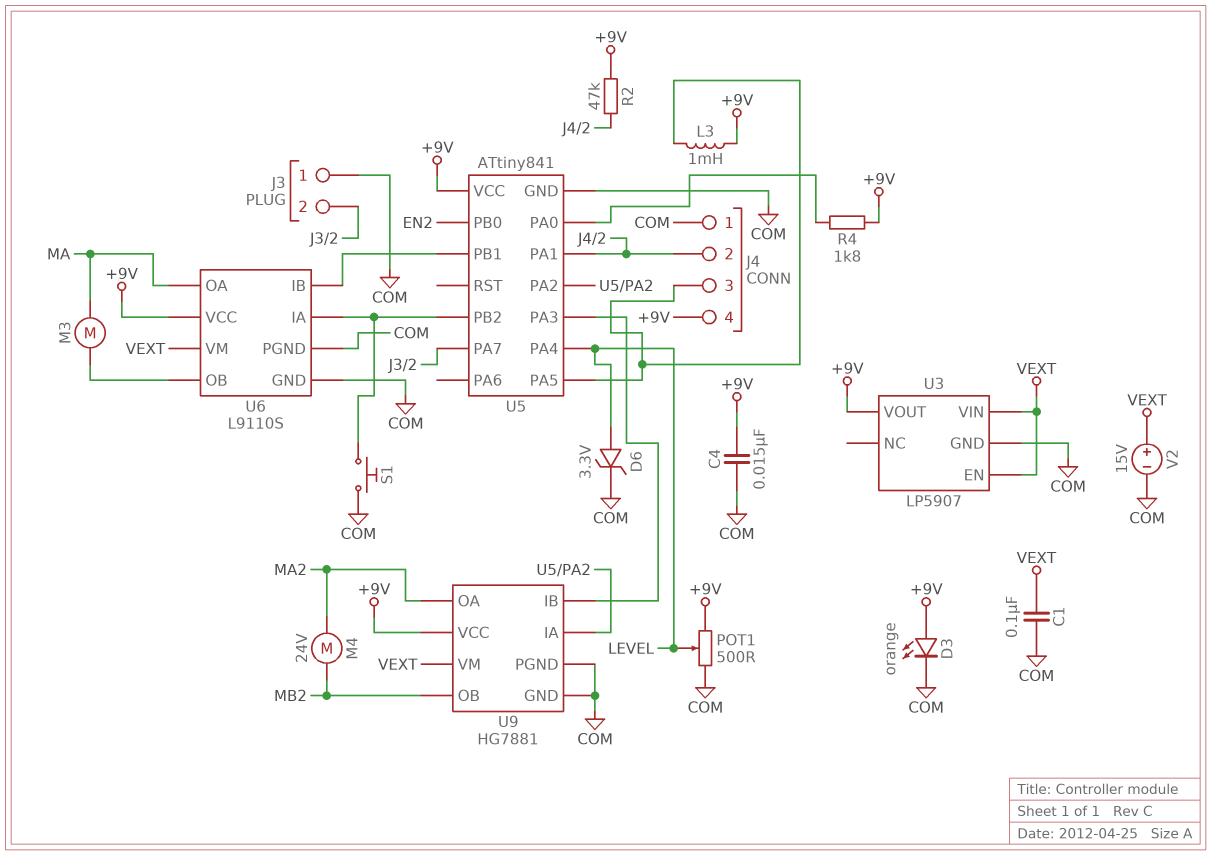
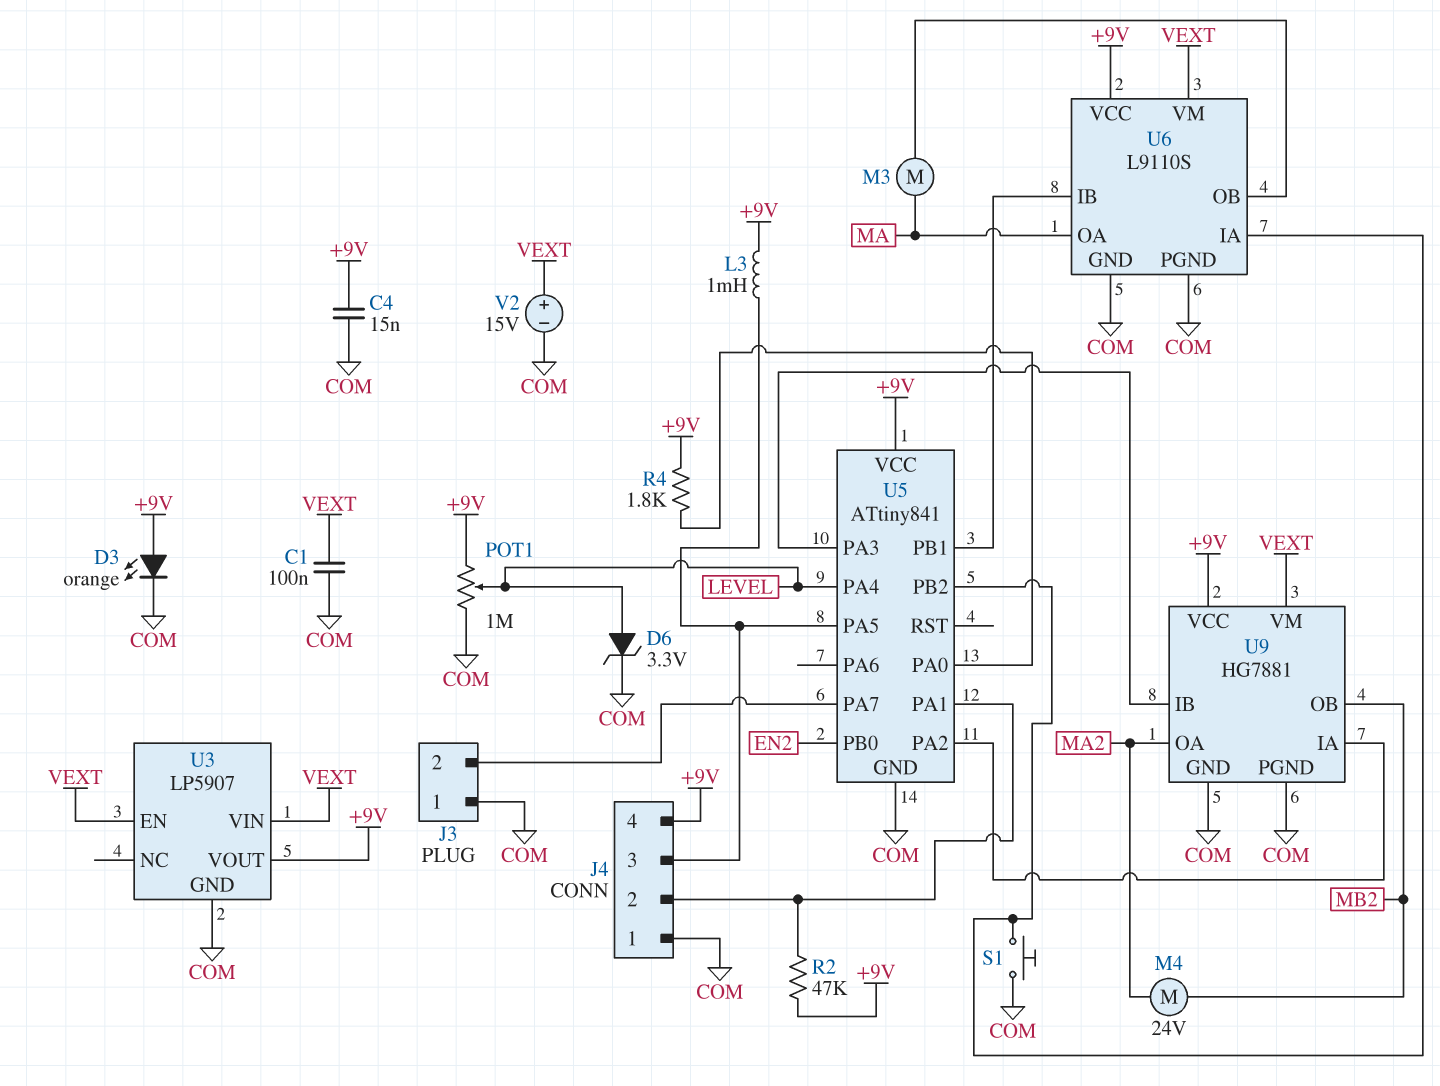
POT1: 500 (+9V, COM, wiper LEVEL) -> 1M (+9V, COM, wiper LEVEL)

